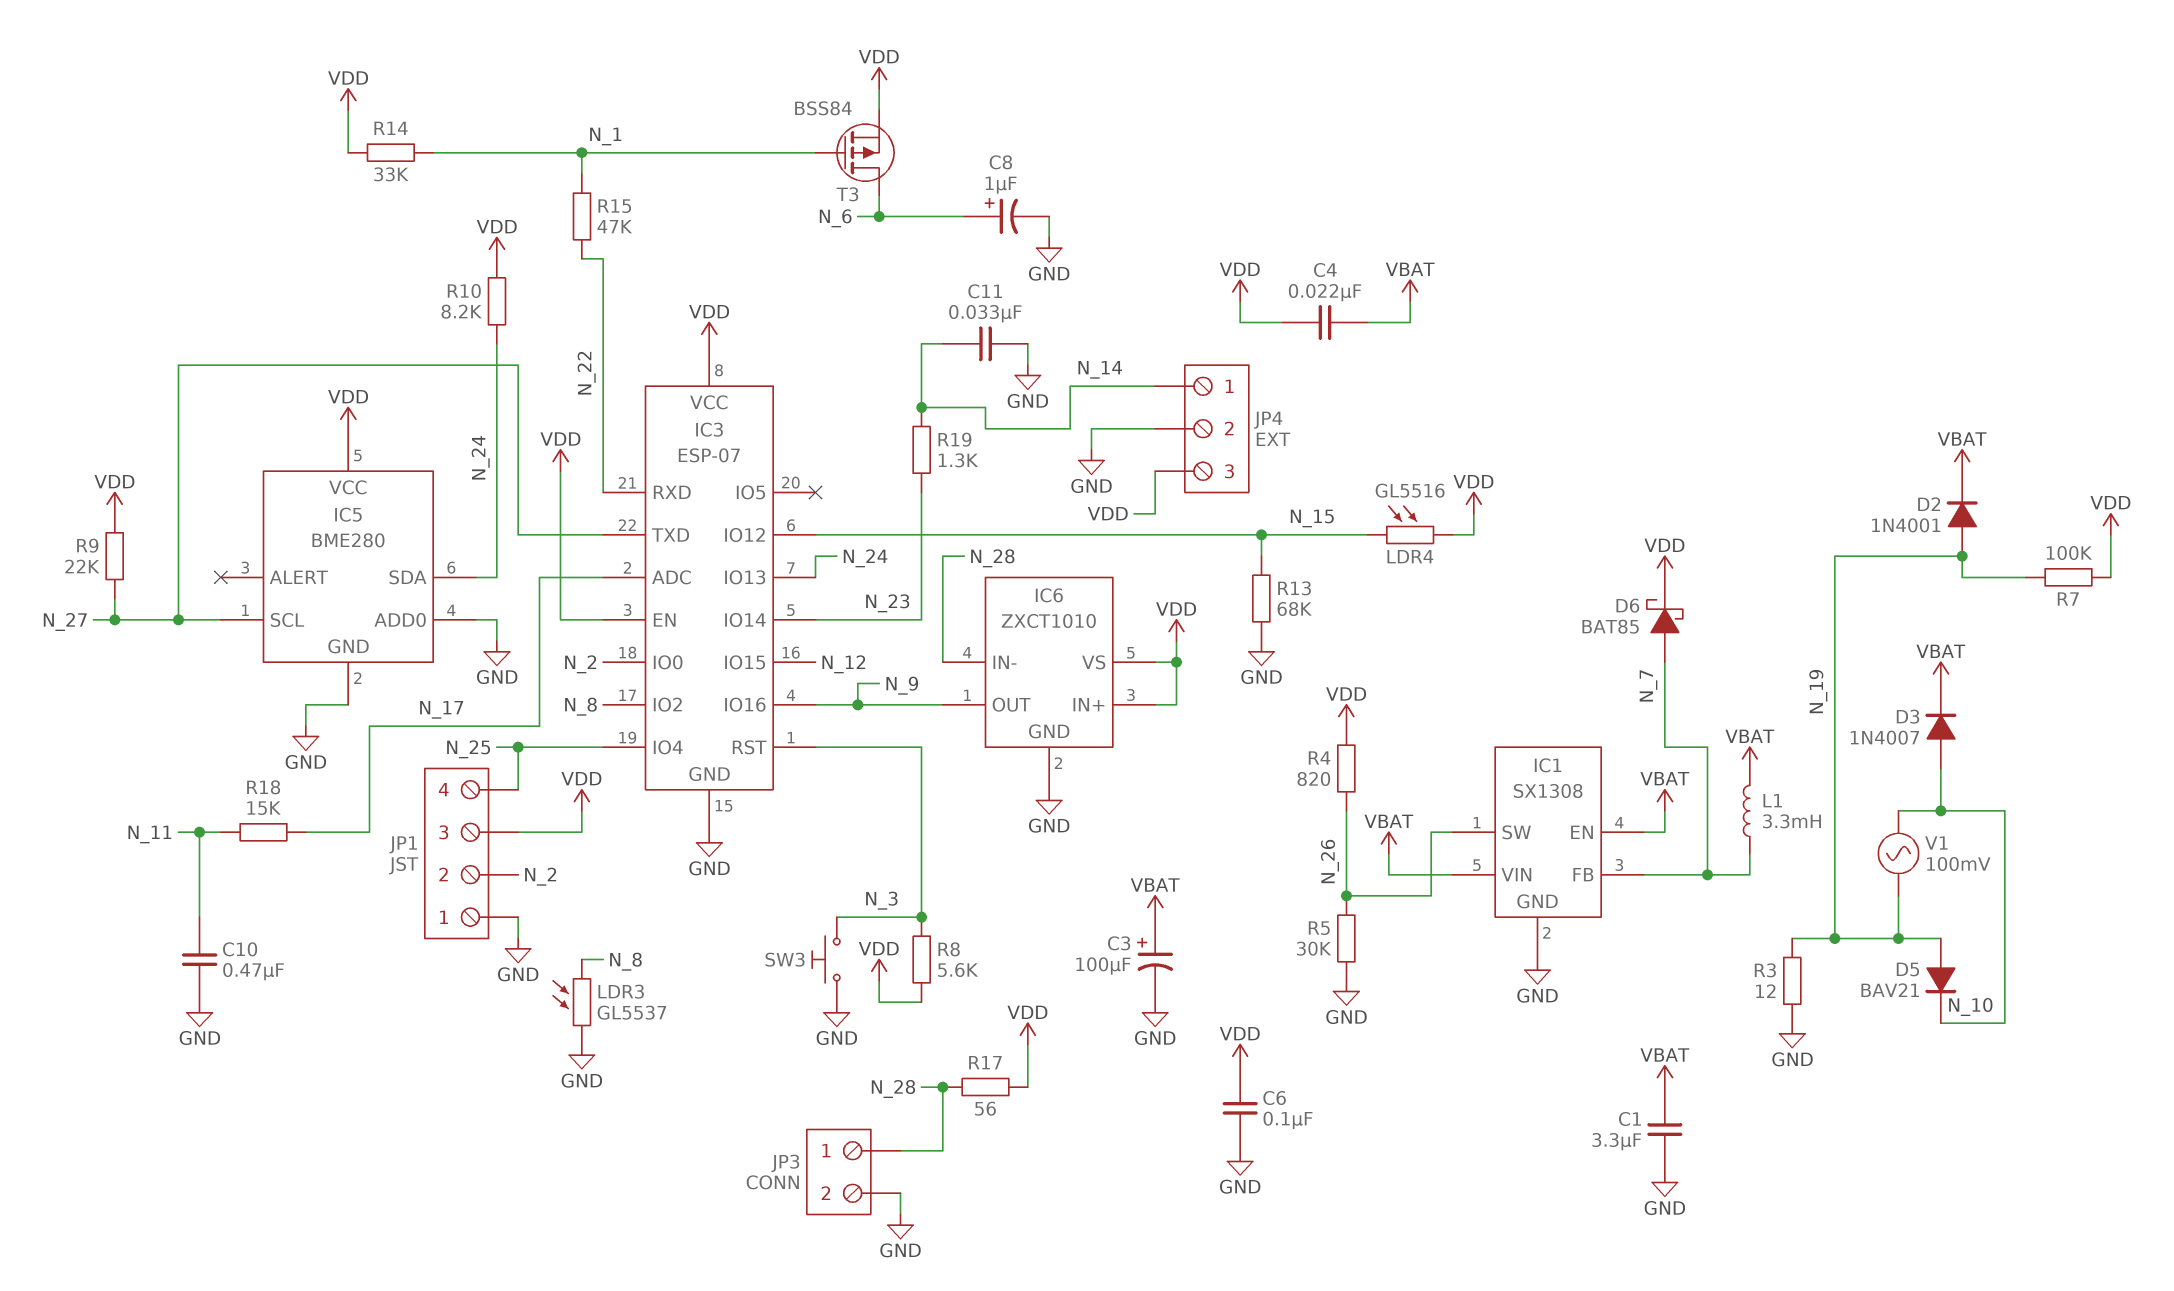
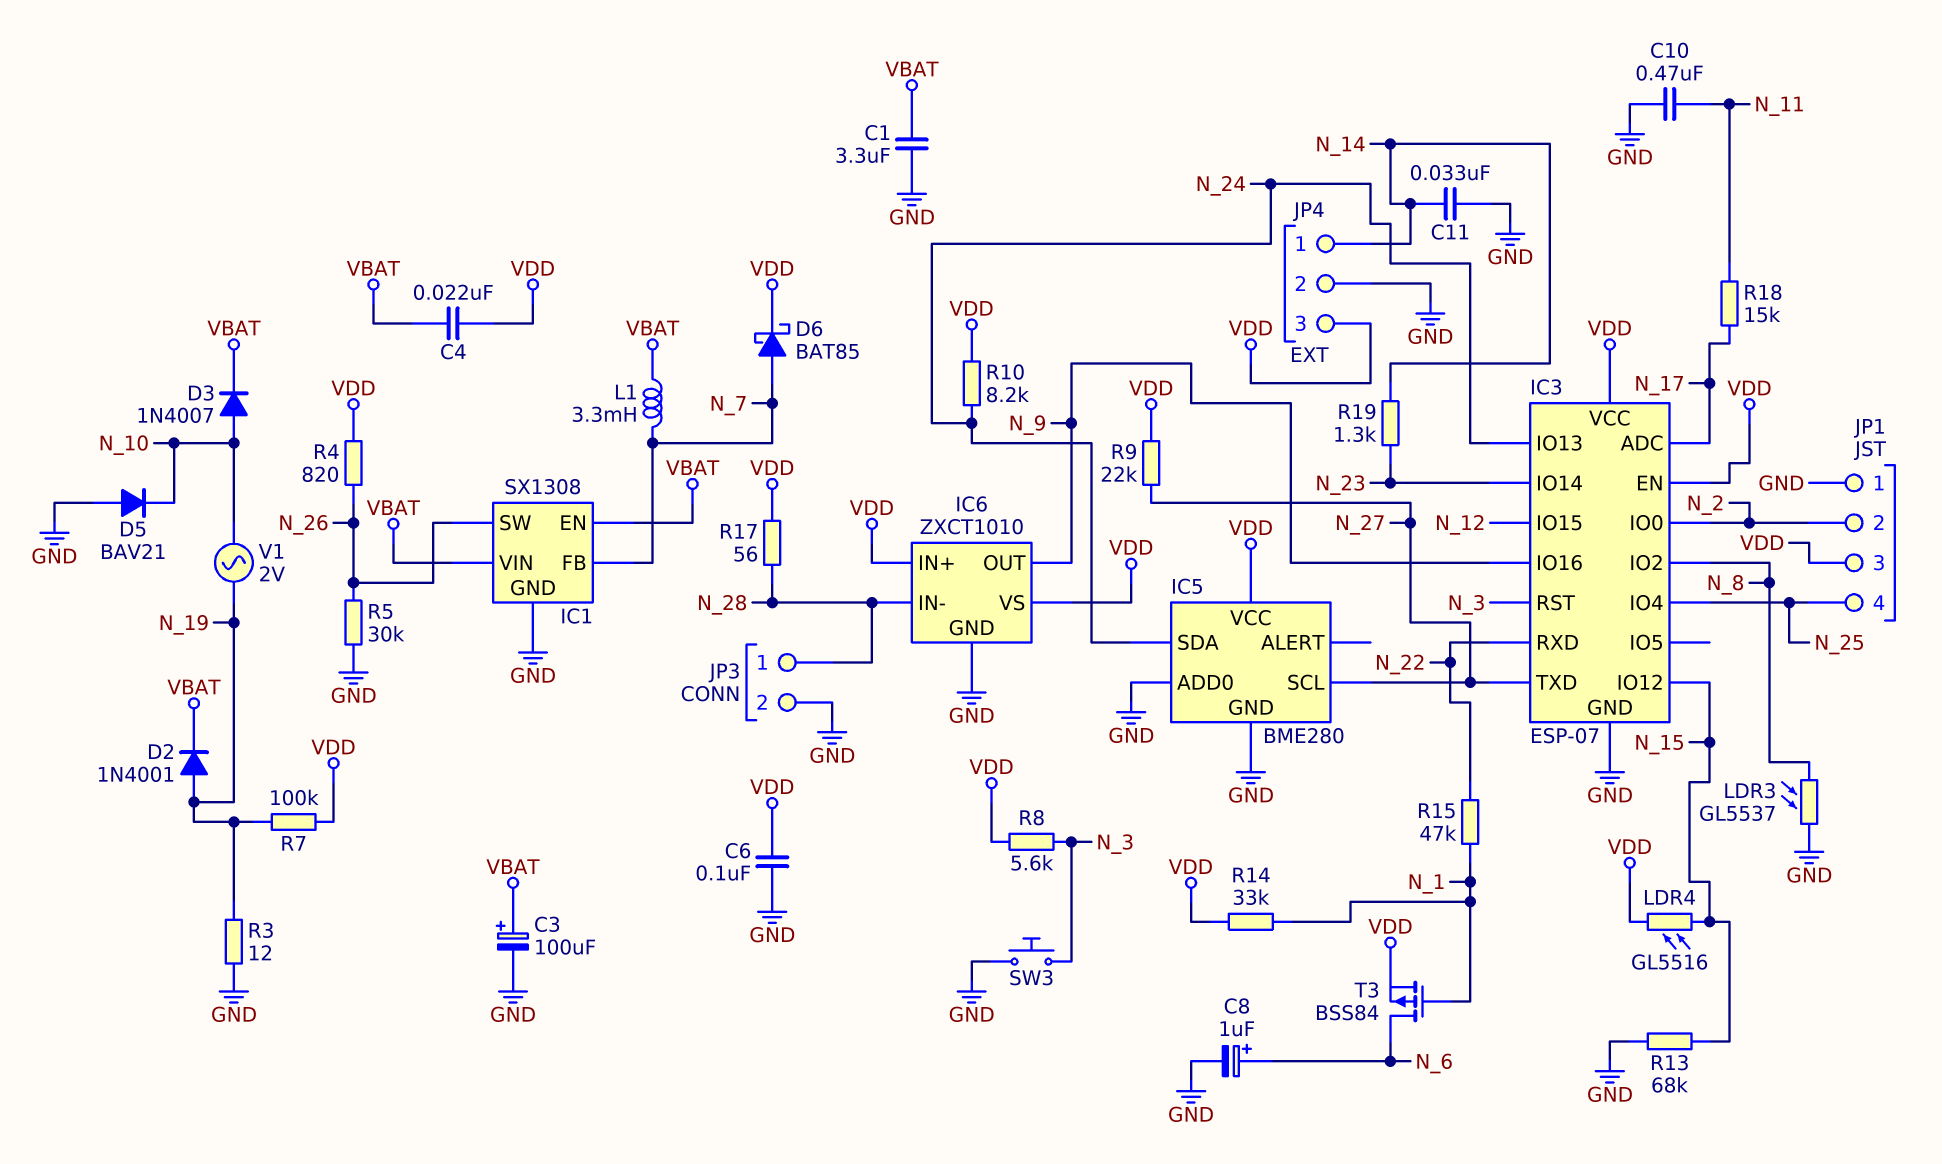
D5: diode BAV21 (A N_19, K N_10) -> diode BAV21 (A GND, K N_10)
V1: AC 100mV (N_10, N_19) -> AC 2V (N_10, N_19)

